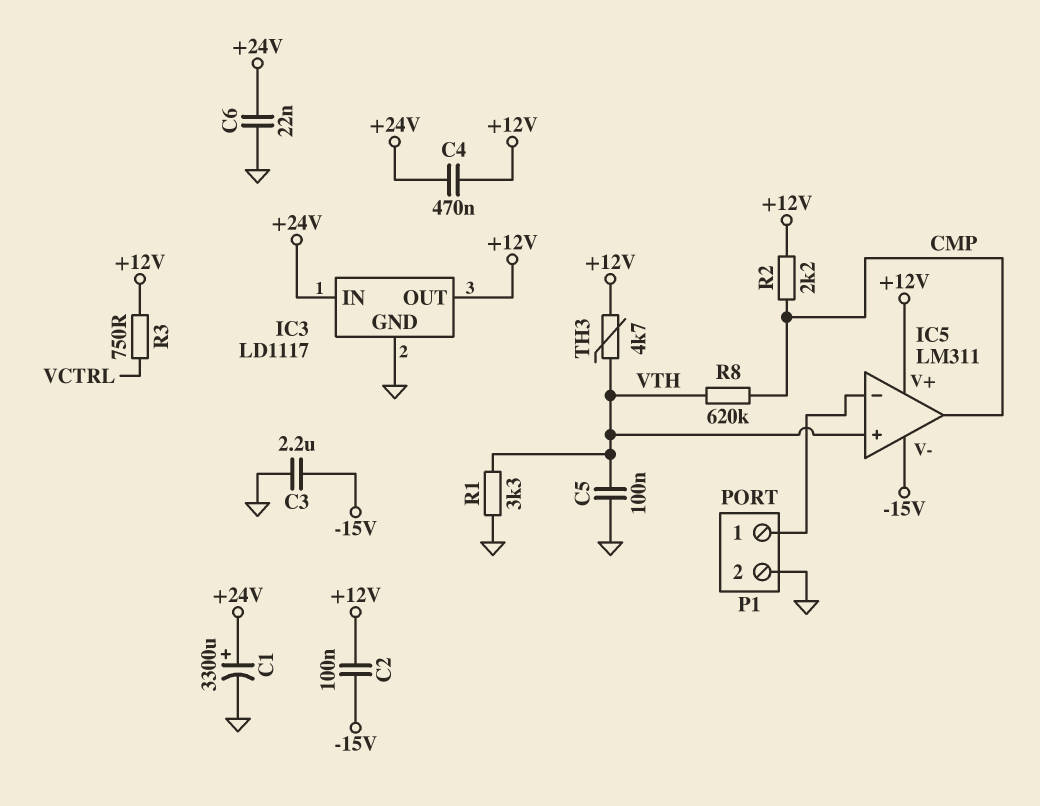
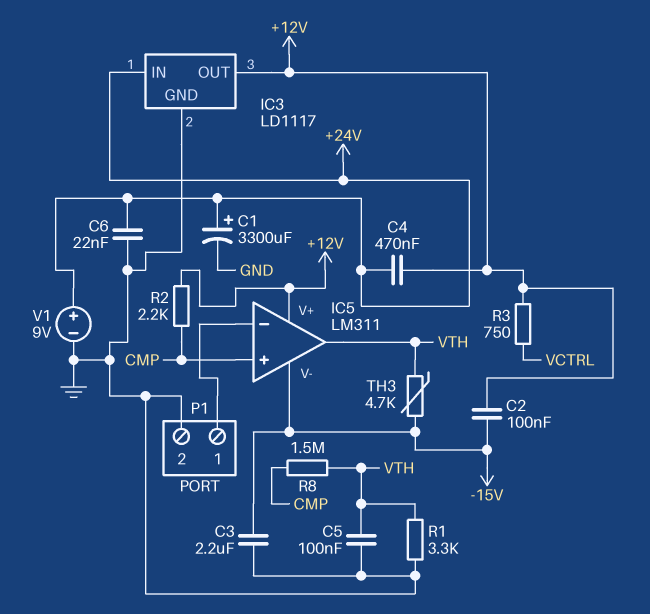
IC5 pin in+: VTH -> CMP
IC5 pin out: CMP -> VTH
R8: 620k (CMP, VTH) -> 1.5M (CMP, VTH)
TH3: 4.7k (+12V, VTH) -> 4.7k (-15V, VTH)
V1: none -> 9V (plus +24V, minus GND)

